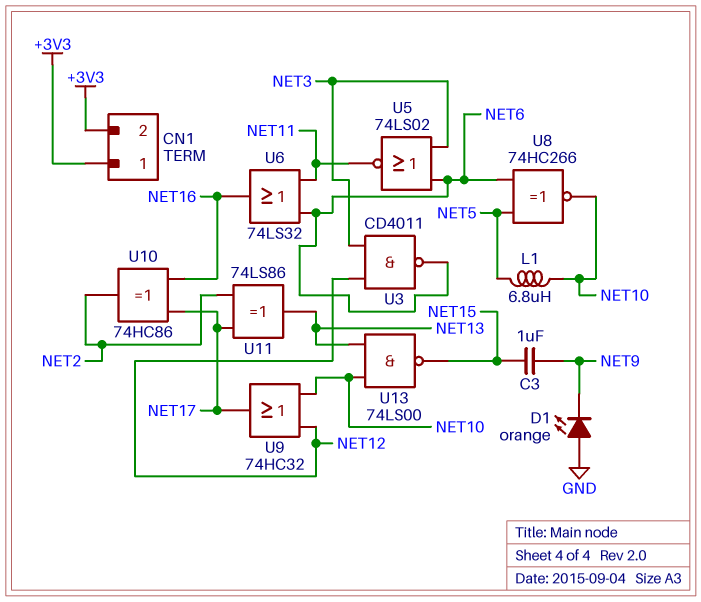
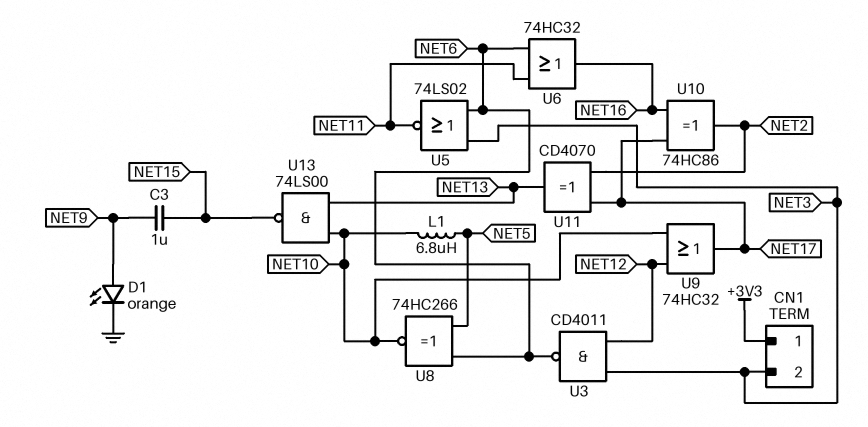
CN1 pin 2: +3V3 -> NET3
D1: LED orange (A GND, K NET9) -> LED orange (A NET9, K GND)
U6: OR 74LS32 (in NET6, in NET11, out NET16) -> OR 74HC32 (in NET6, in NET11, out NET16)
U11: XOR 74LS86 (in NET2, in NET17, out NET13) -> XOR CD4070 (in NET2, in NET17, out NET13)

